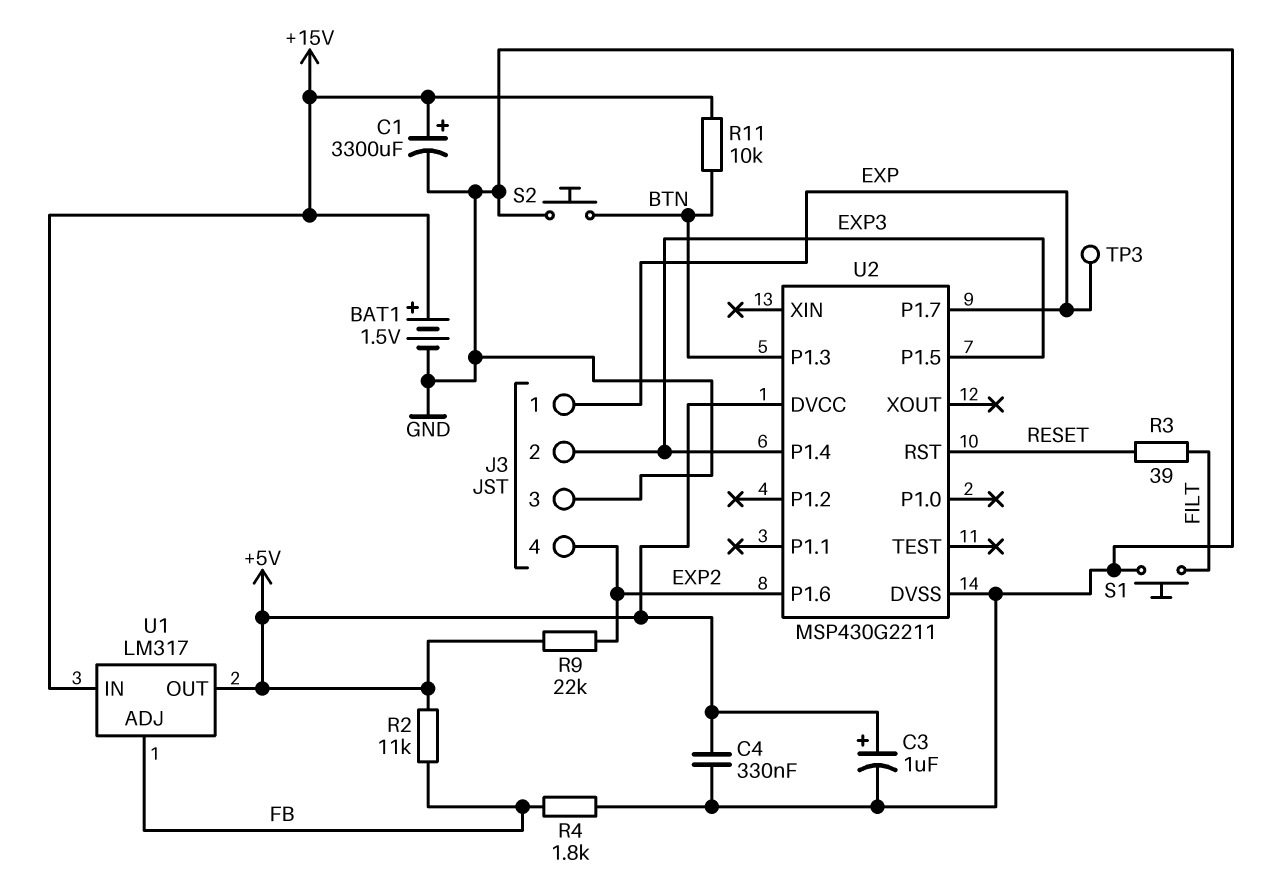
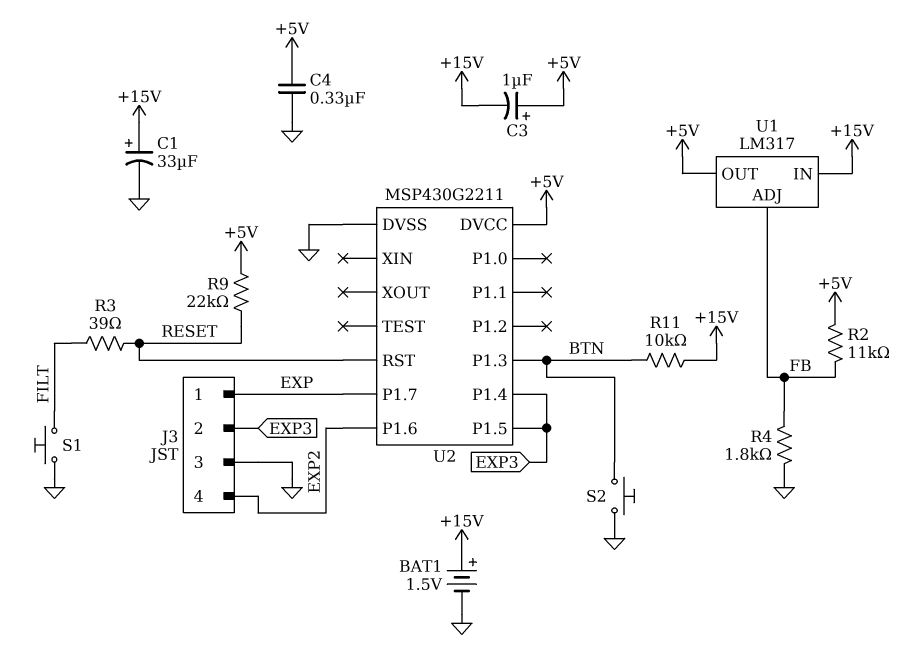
C1: 3300uF (plus +15V, minus GND) -> 33uF (plus +15V, minus GND)
C3: 1uF (plus +5V, minus GND) -> 1uF (plus +5V, minus +15V)
R9: 22k (+5V, EXP2) -> 22k (+5V, RESET)
TP3: test point (EXP) -> none

